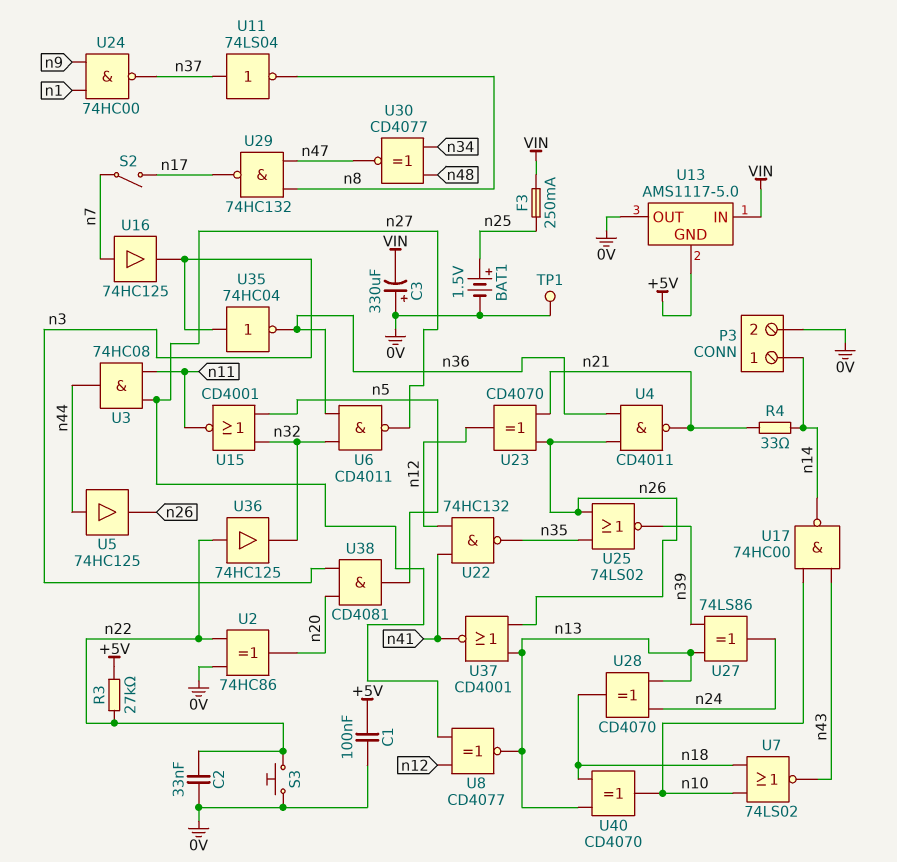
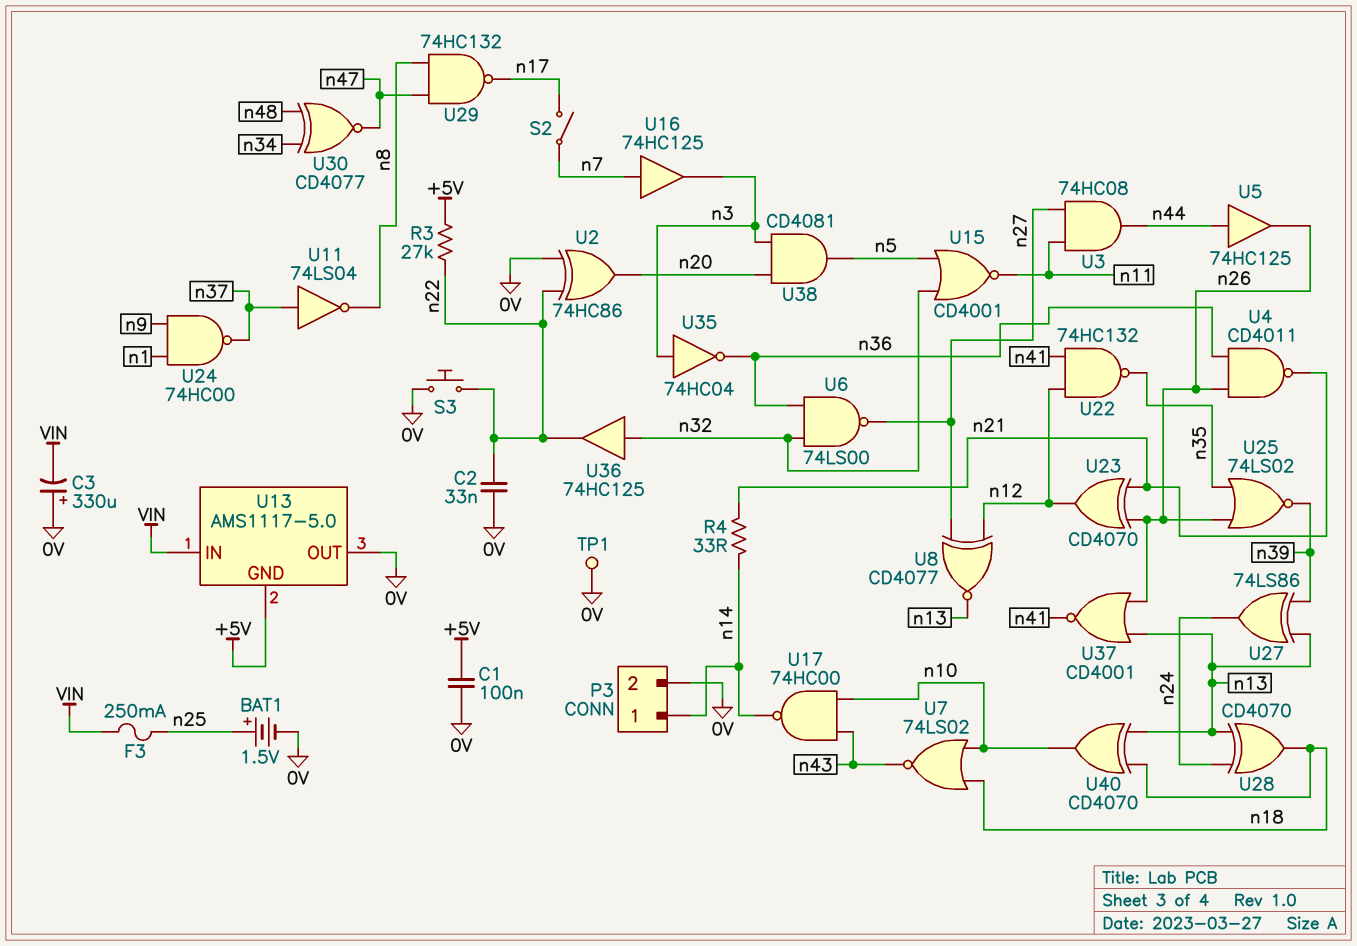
U6: NAND CD4011 (in n32, in n36, out n27) -> NAND 74LS00 (in n32, in n36, out n27)
U36: buffer 74HC125 (in n22, out n32) -> buffer 74HC125 (in n32, out n22)

